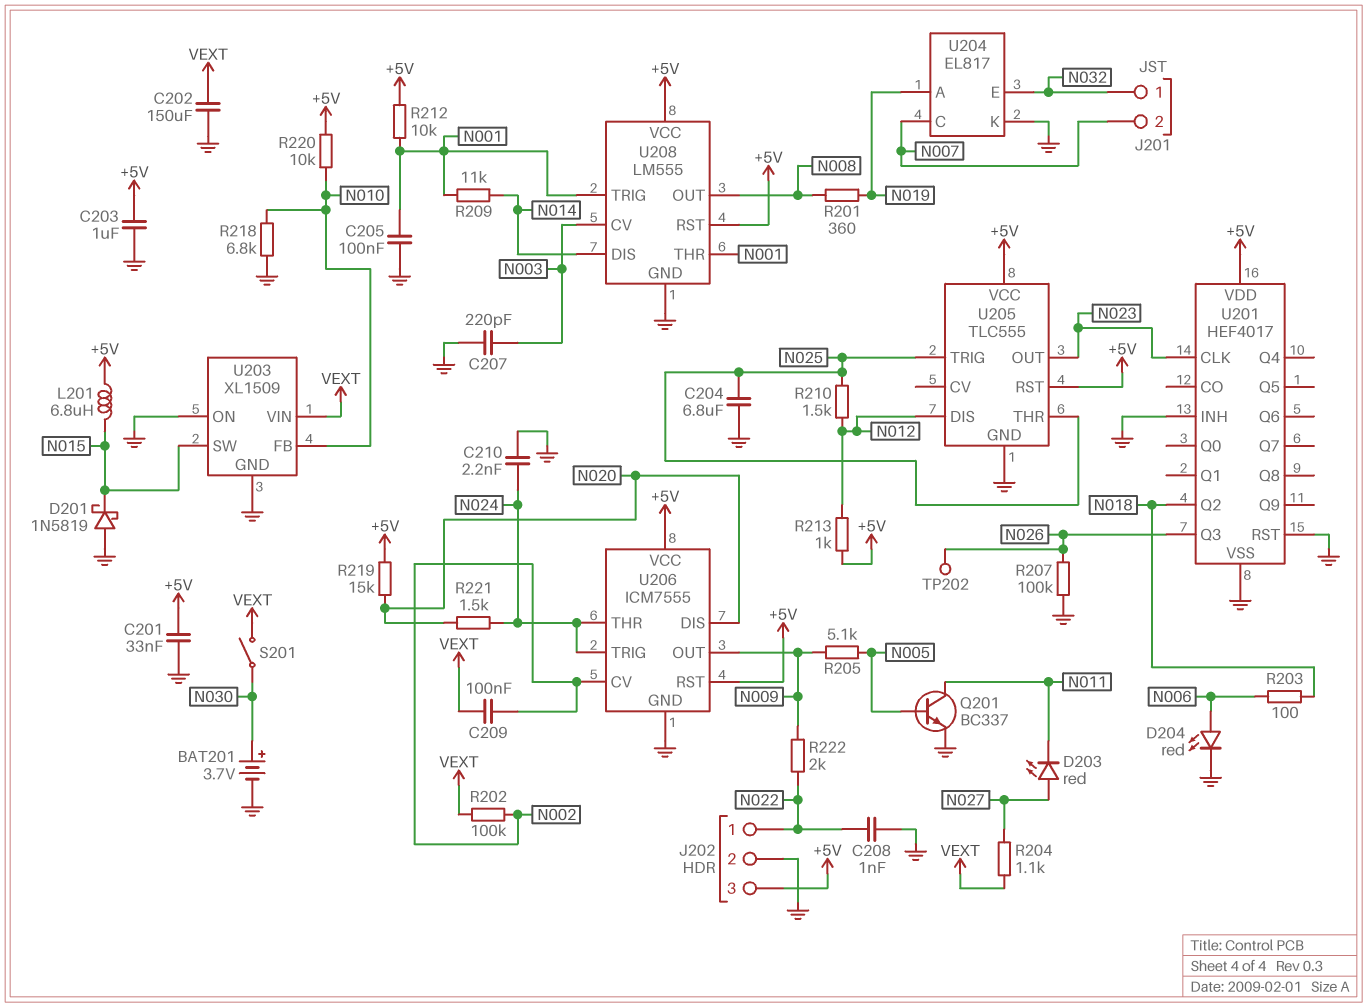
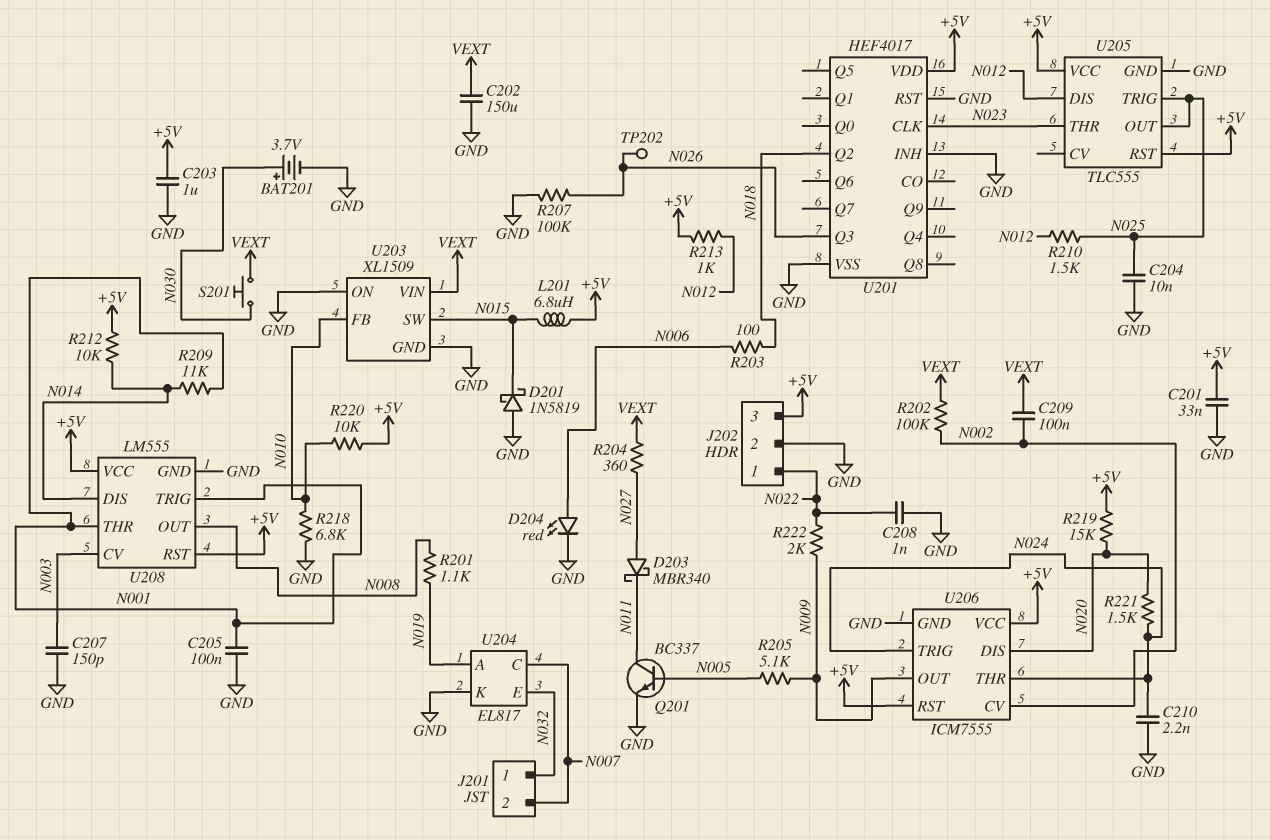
C204: 6.8uF (GND, N025) -> 10nF (GND, N025)
C207: 220pF (GND, N003) -> 150pF (GND, N003)
D203: LED red (A N027, K N011) -> schottky MBR340 (A N027, K N011)
R201: 360 (N008, N019) -> 1.1k (N008, N019)
R204: 1.1k (N027, VEXT) -> 360 (N027, VEXT)
R212: 10k (+5V, N001) -> 10k (+5V, N014)
S201: switch (N030, VEXT) -> button (N030, VEXT)
U205 pin OUT: N023 -> N025
U205 pin THR: N025 -> N023

